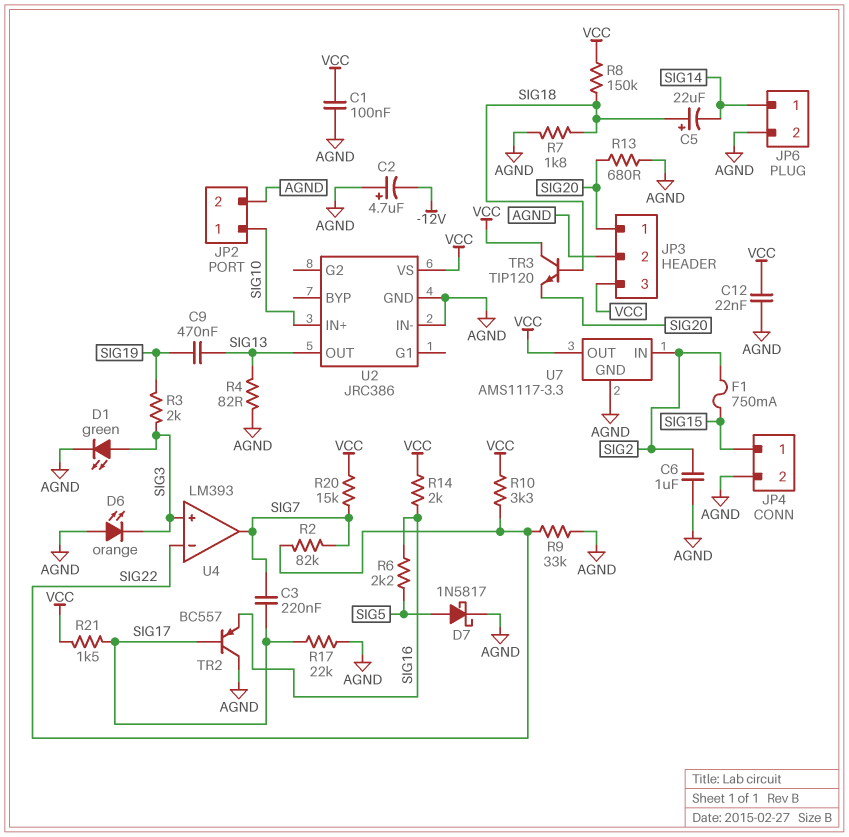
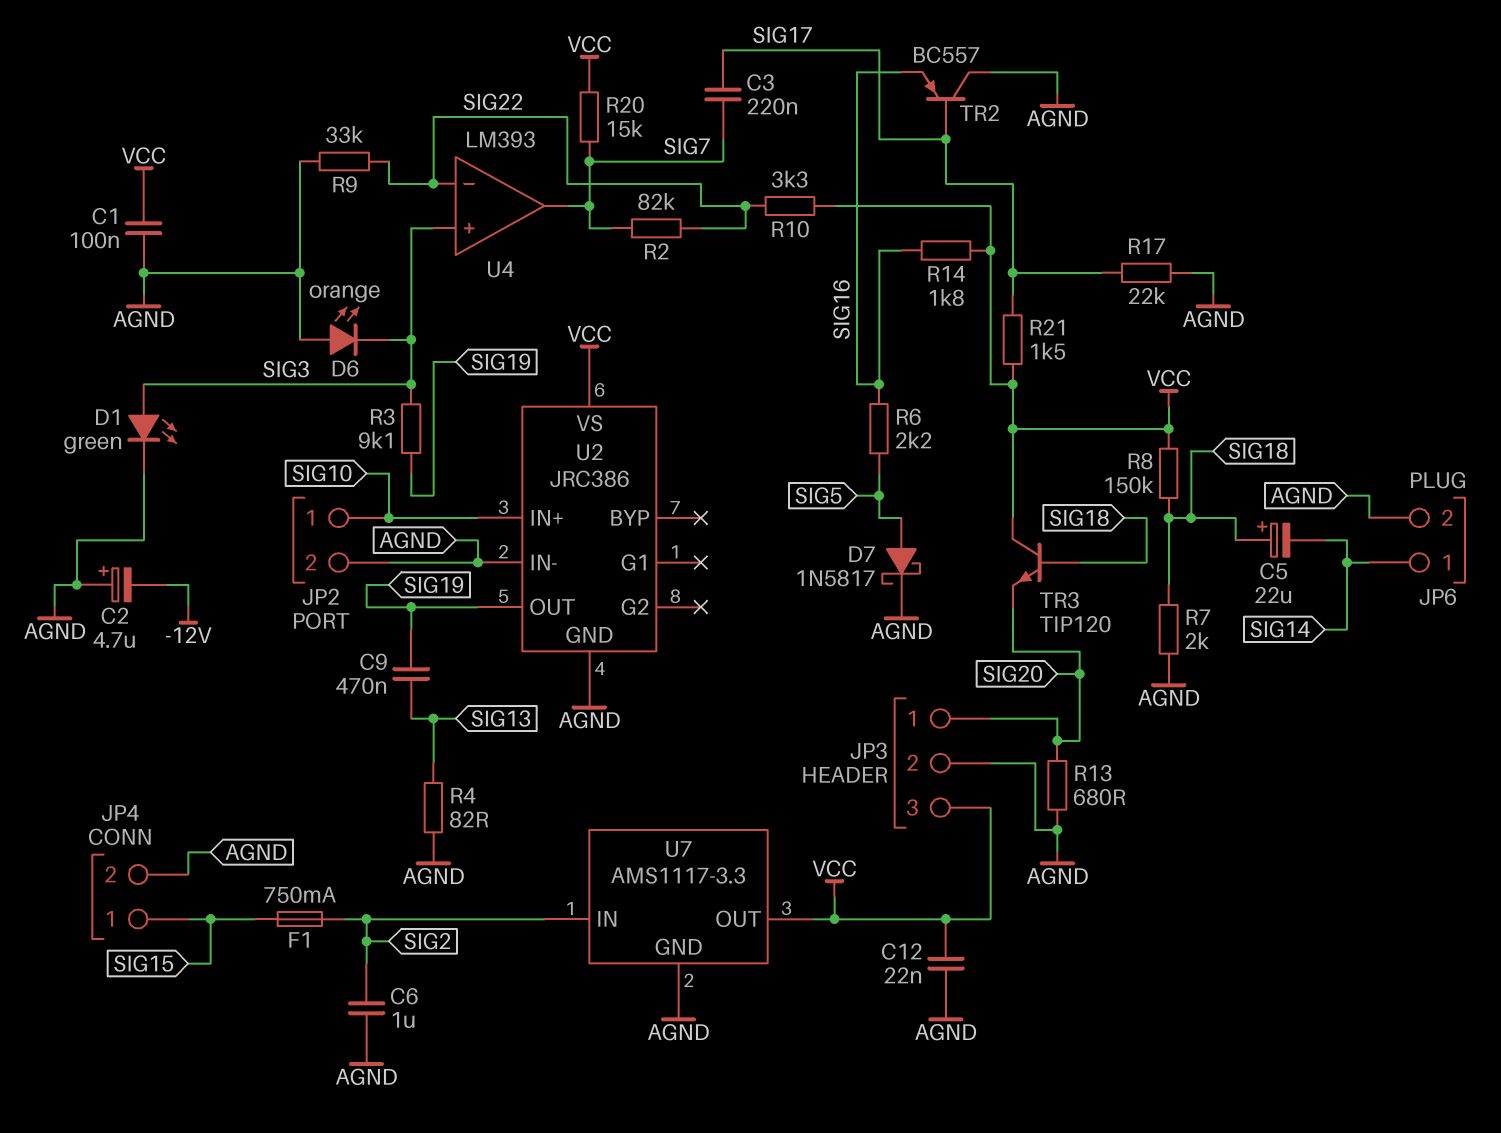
R3: 2k (SIG3, SIG19) -> 9.1k (SIG3, SIG19)
R7: 1.8k (AGND, SIG18) -> 2k (AGND, SIG18)
R14: 2k (SIG16, VCC) -> 1.8k (SIG16, VCC)
U2 pin OUT: SIG13 -> SIG19

